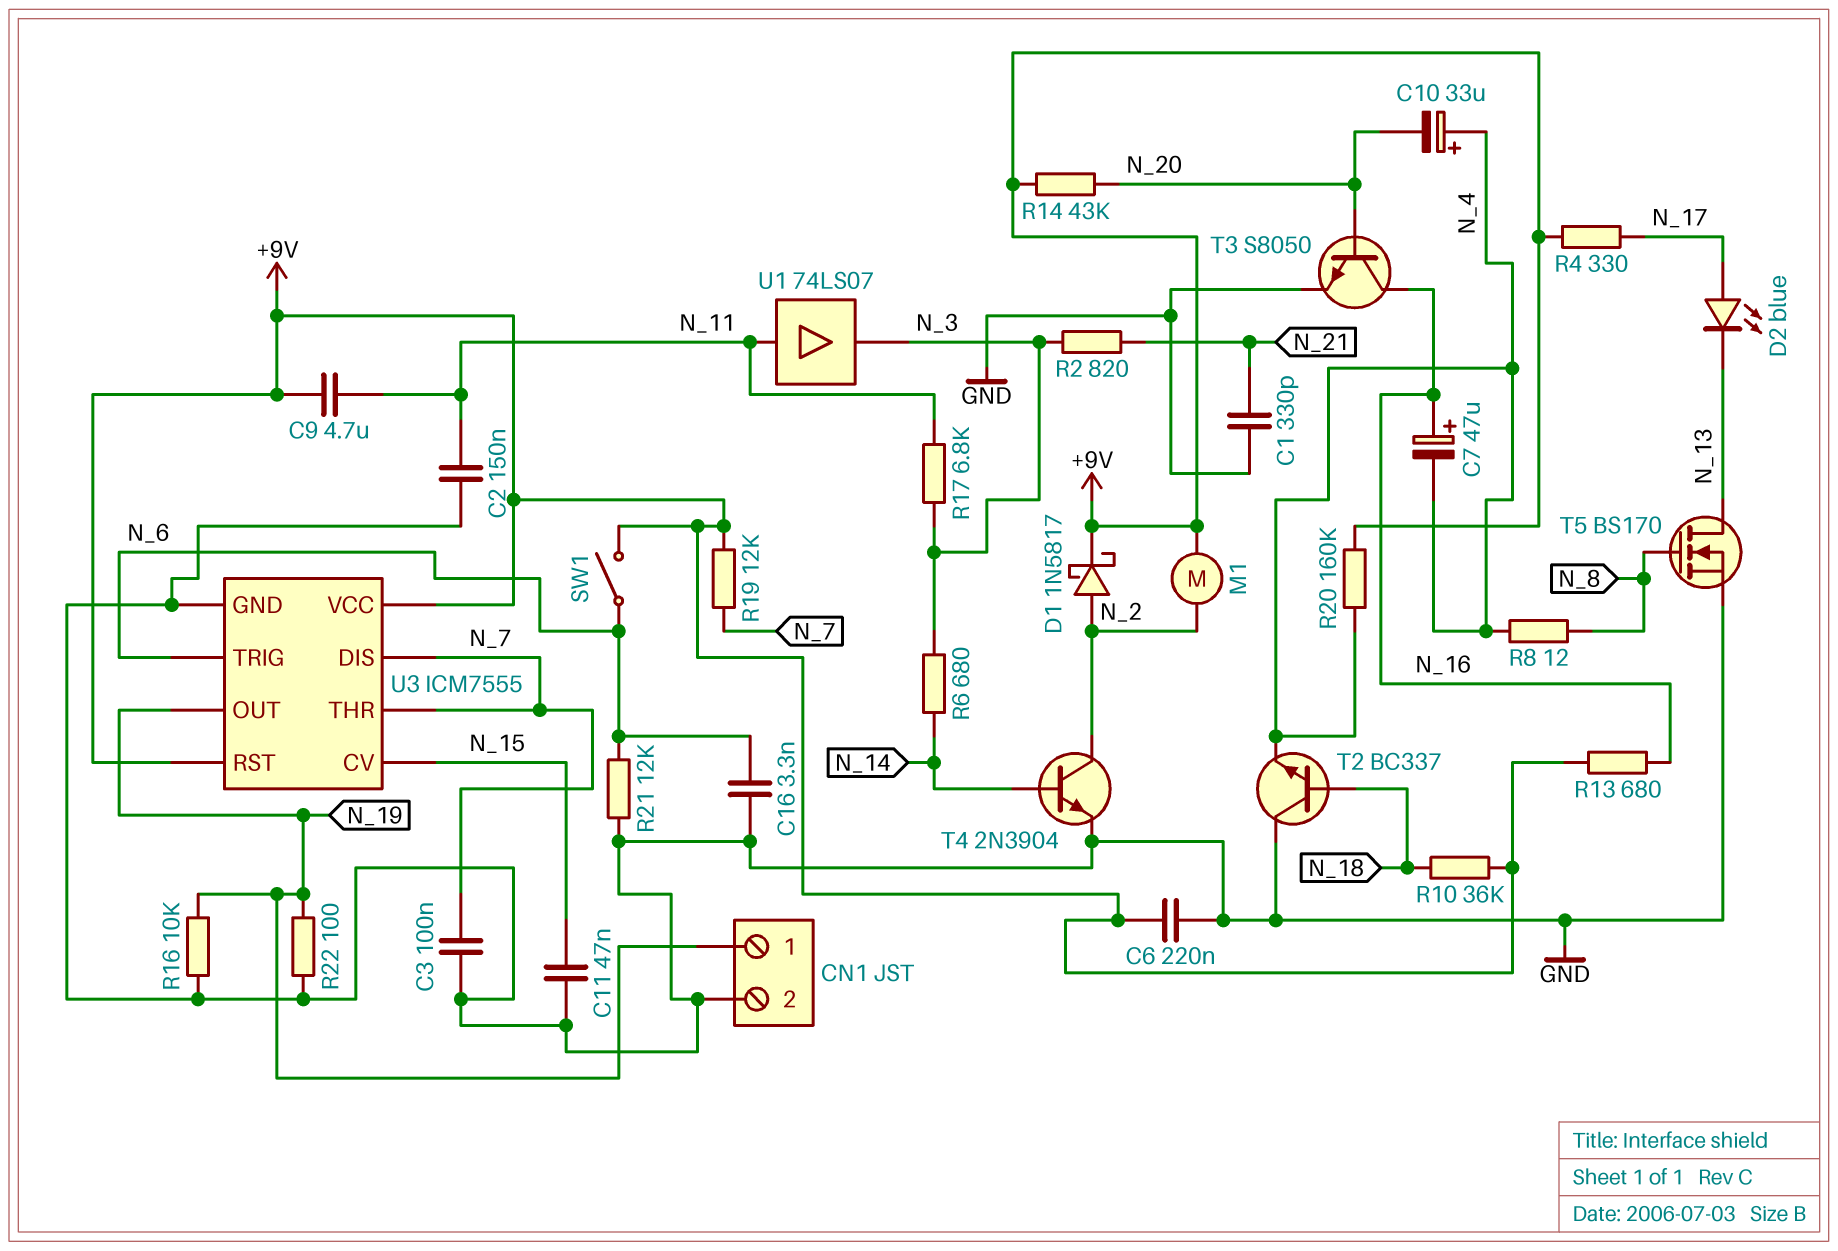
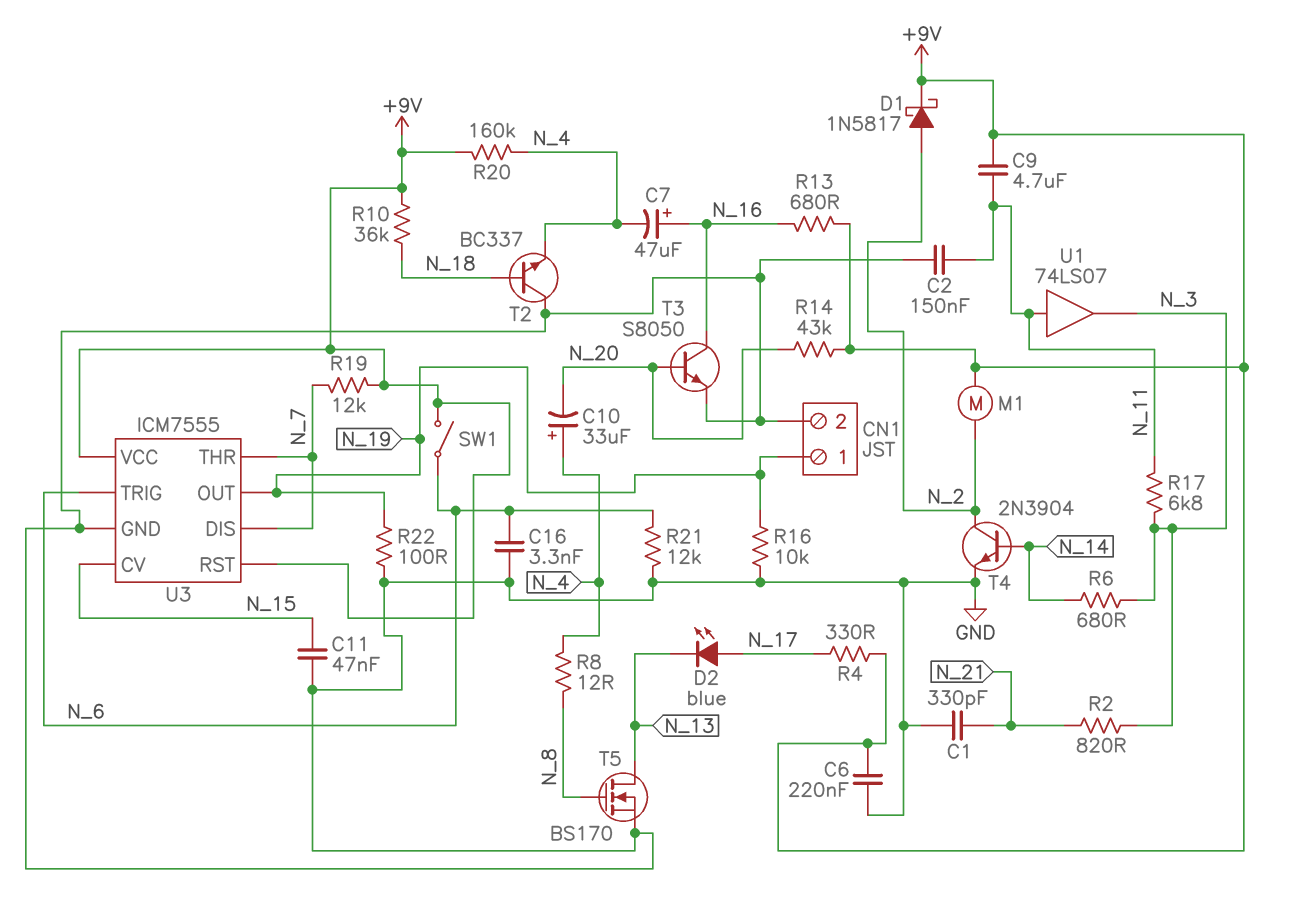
C3: 100nF (GND, N_7) -> none

